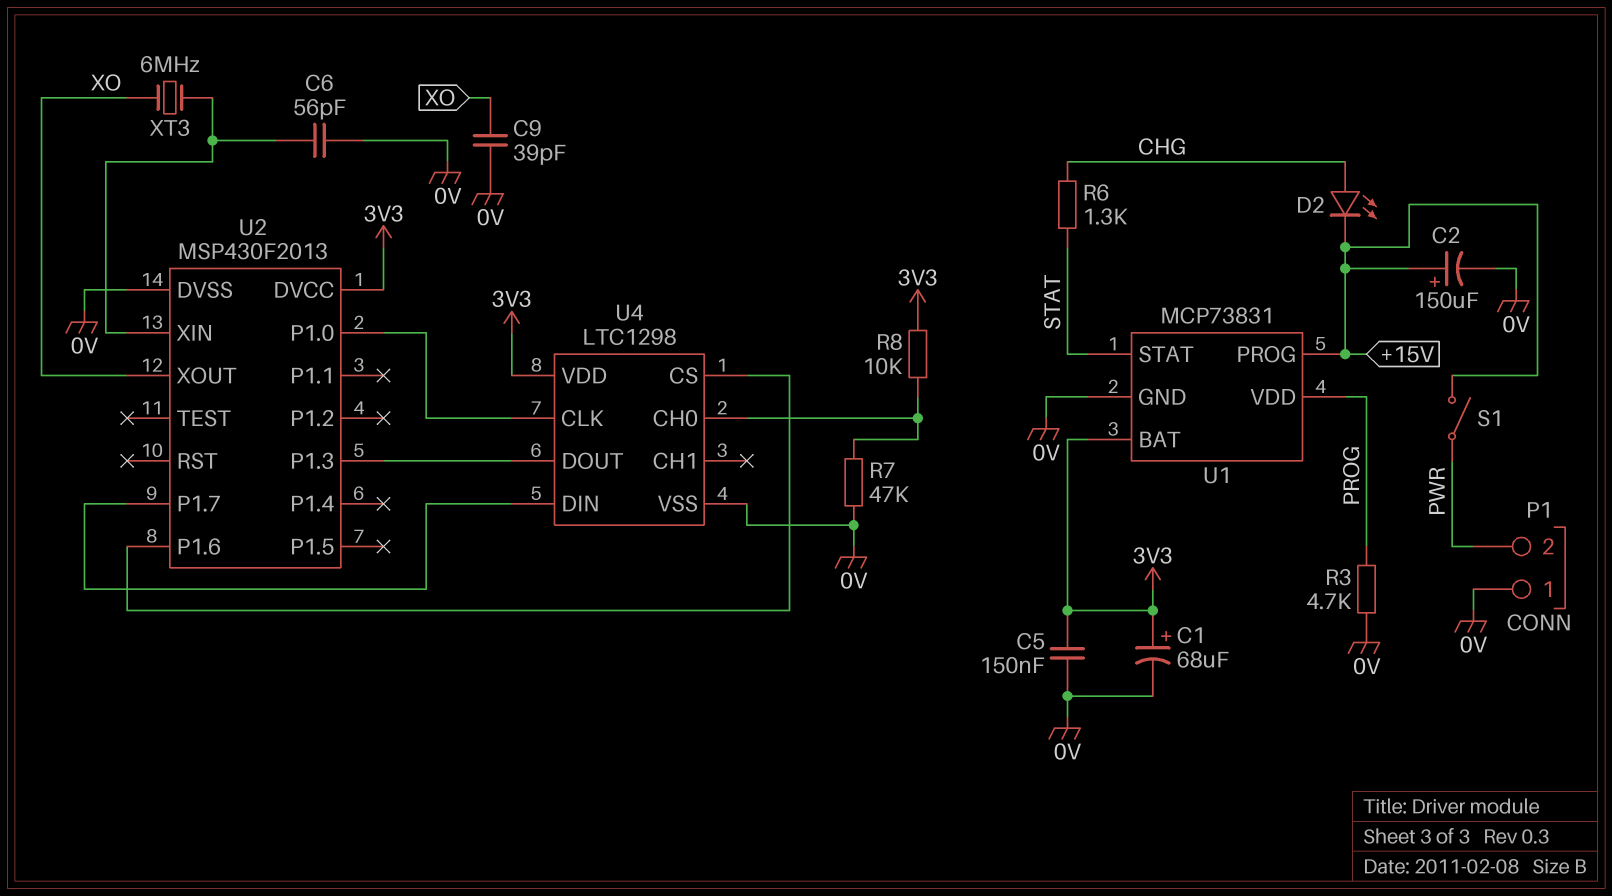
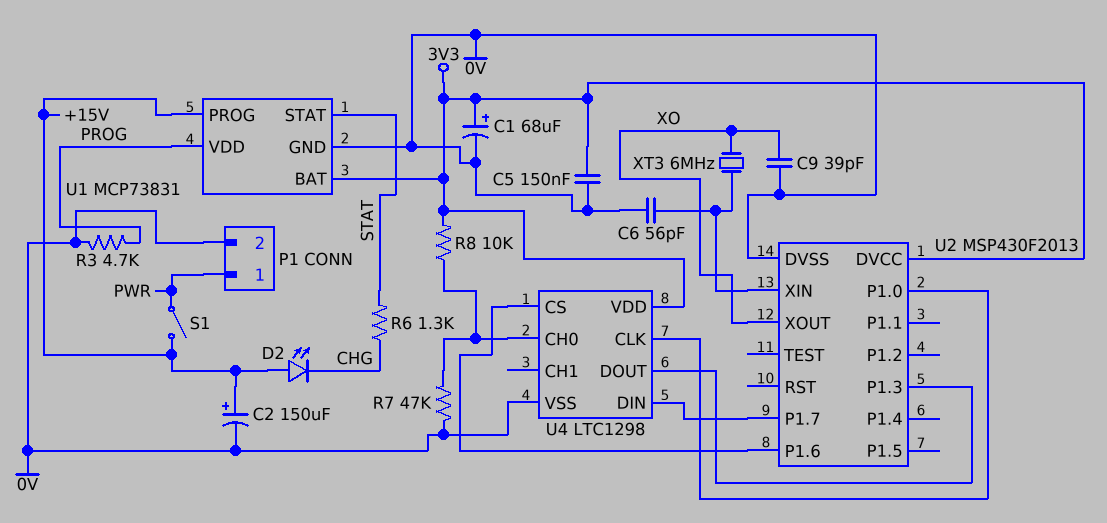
D2: LED (A CHG, K +15V) -> LED (A +15V, K CHG)
P1 pin 1: 0V -> PWR
P1 pin 2: PWR -> 0V

